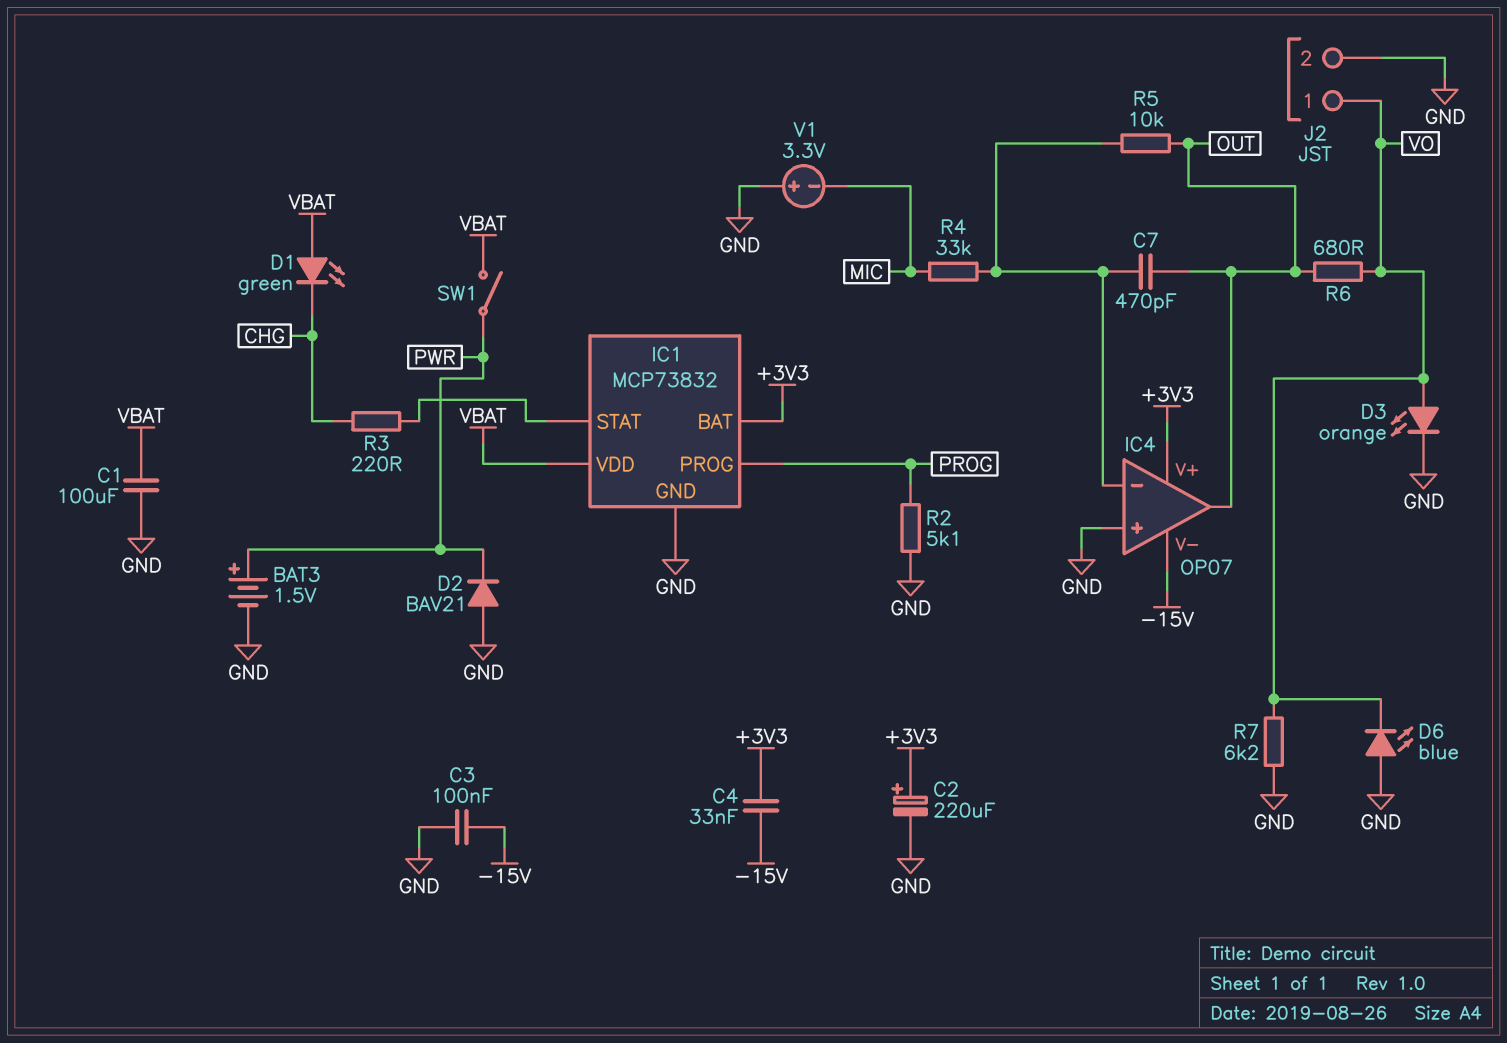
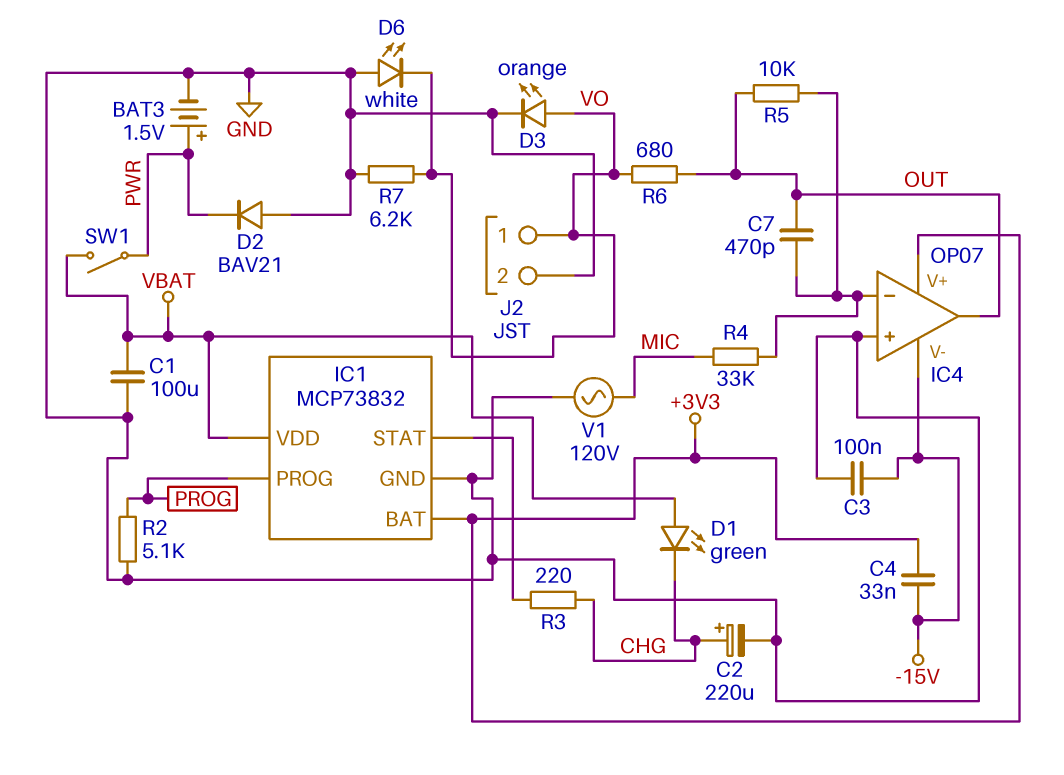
C2: 220uF (plus +3V3, minus GND) -> 220uF (plus CHG, minus GND)
D6: LED blue (A GND, K VO) -> LED white (A GND, K VO)
V1: 3.3V (plus GND, minus MIC) -> AC 120V (GND, MIC)

